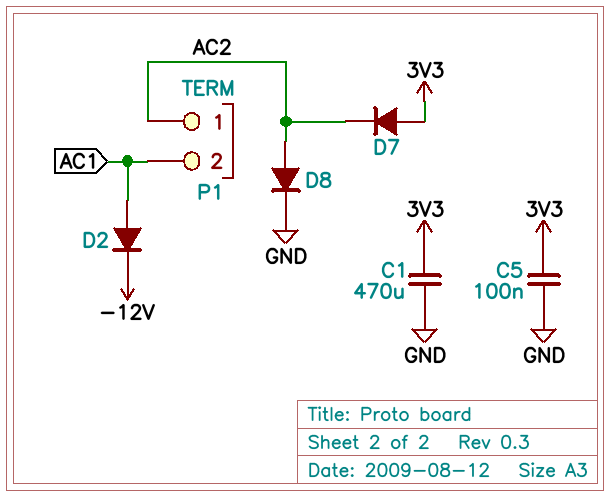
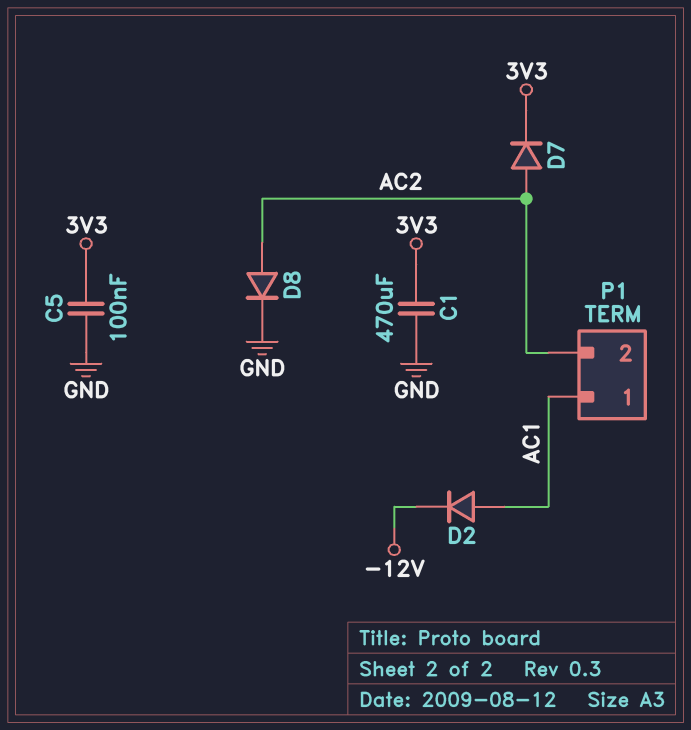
D7: diode (A 3V3, K AC2) -> diode (A AC2, K 3V3)
P1 pin 1: AC2 -> AC1
P1 pin 2: AC1 -> AC2

